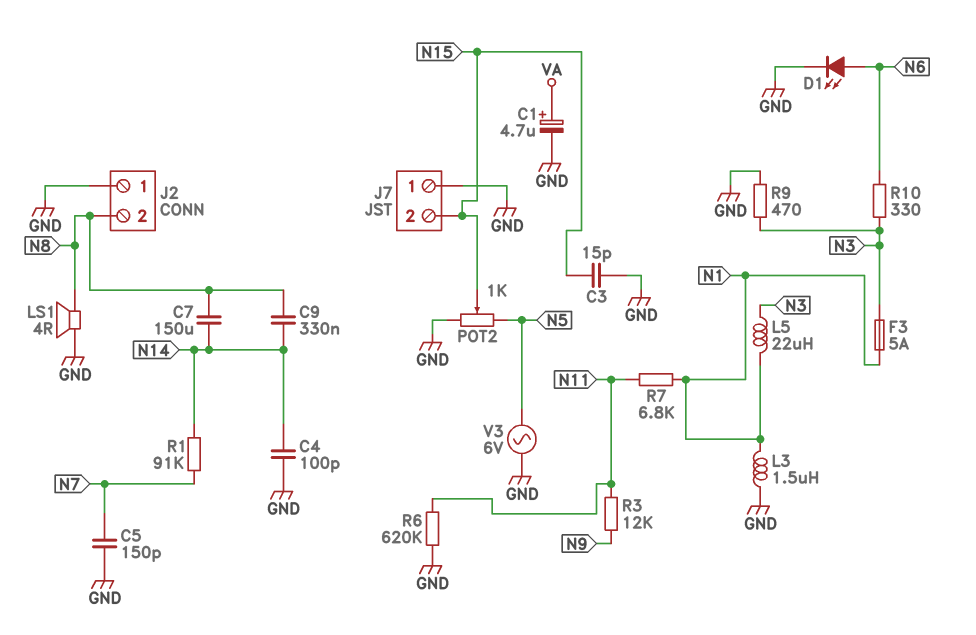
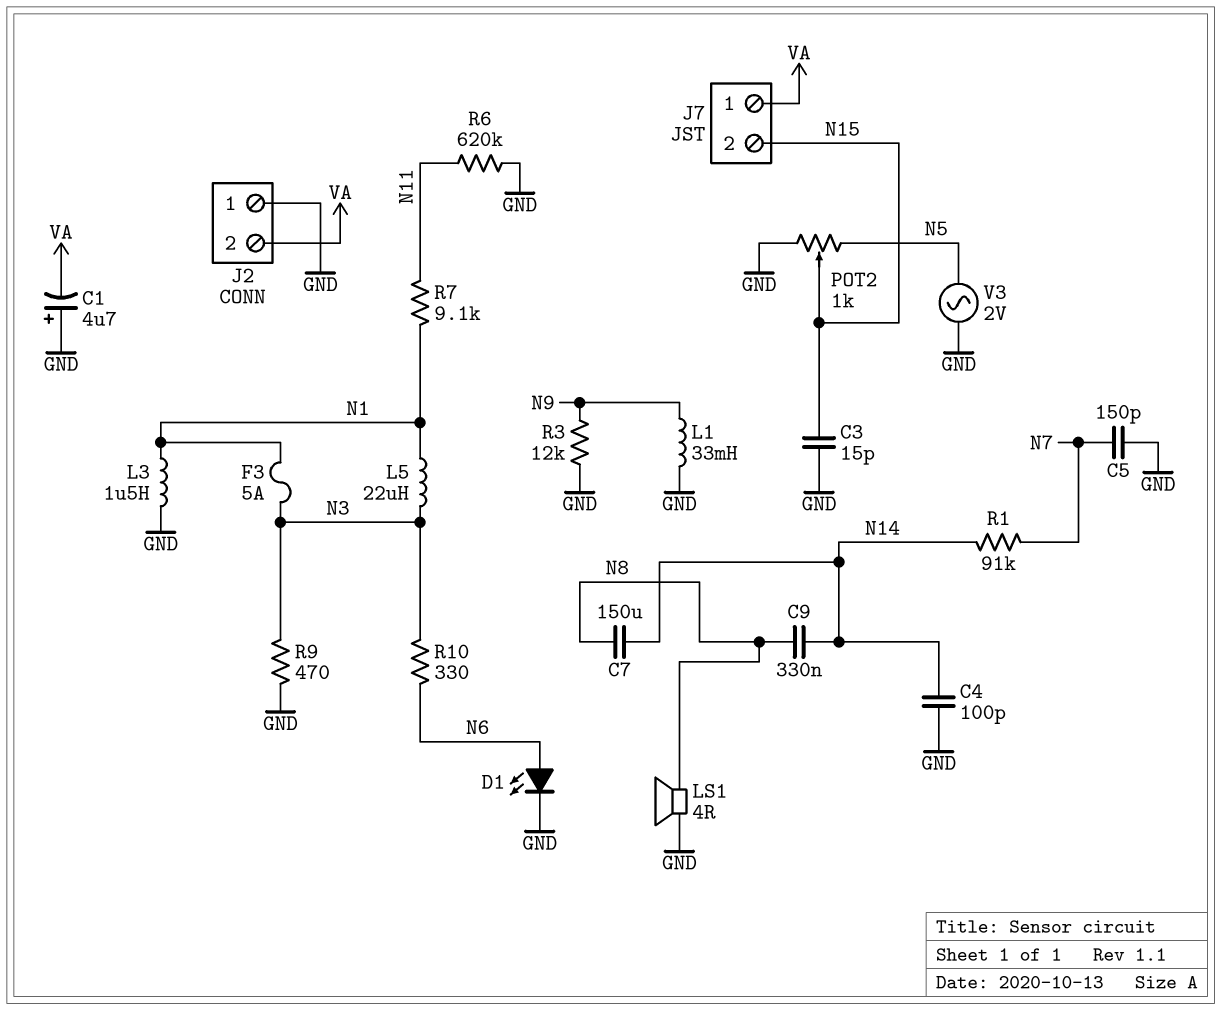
C1: 4.7uF (plus VA, minus GND) -> 4.7uF (plus GND, minus VA)
J2 pin 2: N8 -> VA
J7 pin 1: GND -> VA
L1: none -> 33mH (GND, N9)
R3: 12k (N9, N11) -> 12k (GND, N9)
R7: 6.8k (N1, N11) -> 9.1k (N1, N11)
V3: AC 6V (GND, N5) -> AC 2V (GND, N5)

